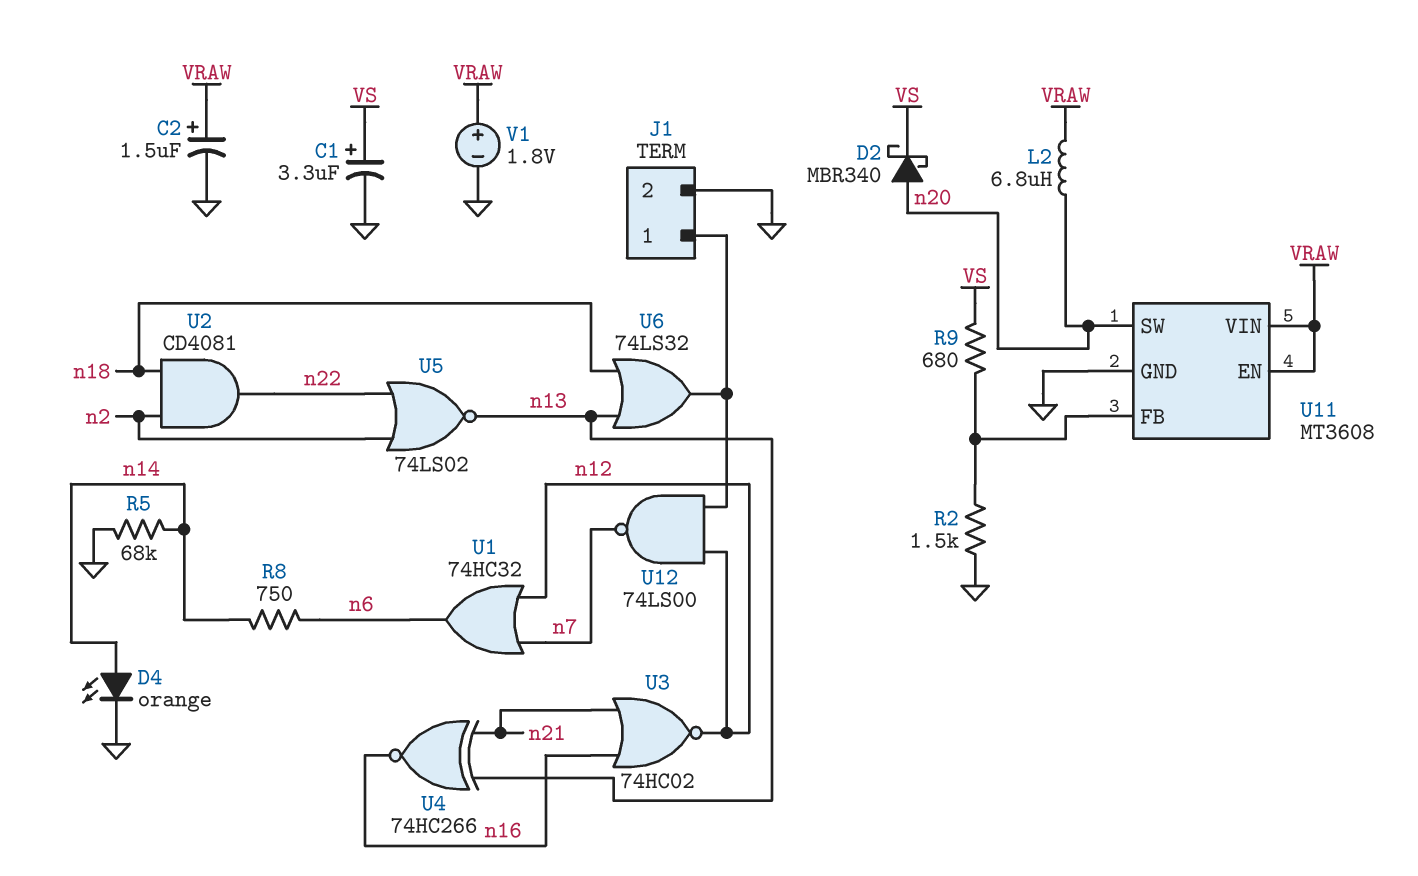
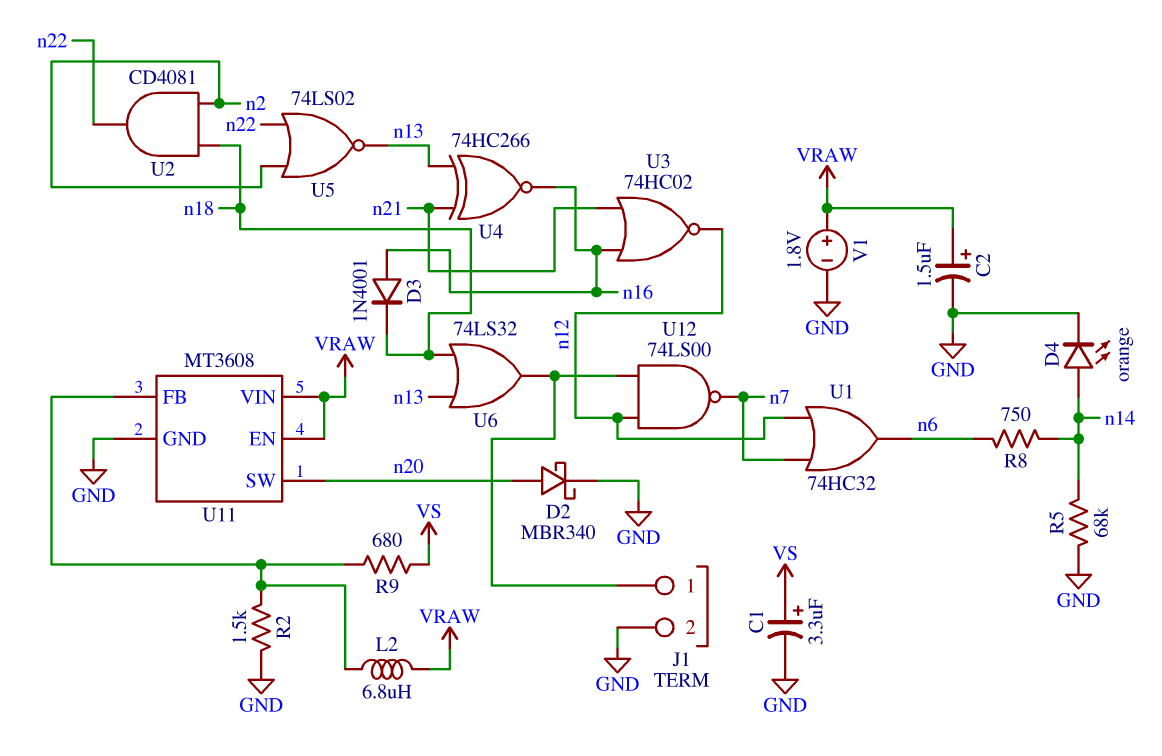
D2: schottky MBR340 (A n20, K VS) -> schottky MBR340 (A n20, K GND)
D3: none -> diode 1N4001 (A n16, K n18)
L2: 6.8uH (VRAW, n20) -> 6.8uH (U11/FB, VRAW)

